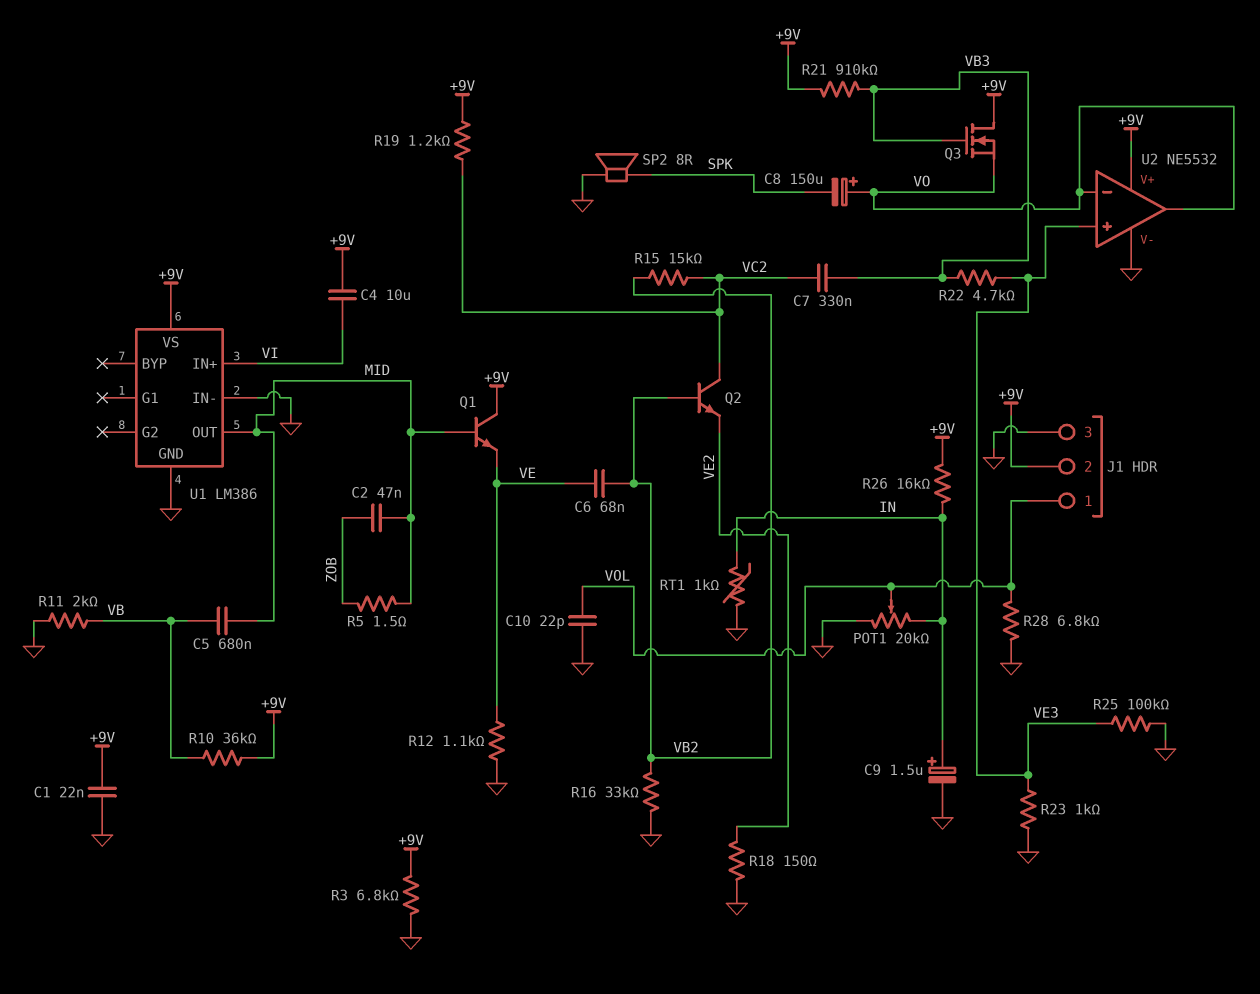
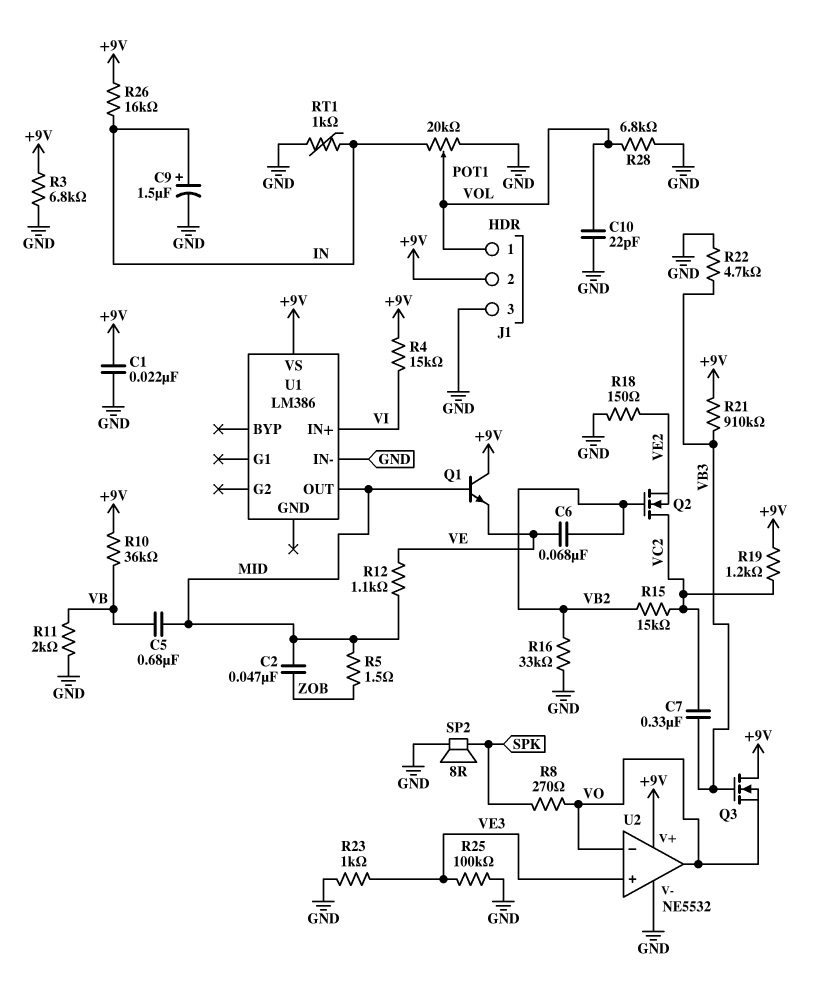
C4: 10uF (+9V, VI) -> none
C8: 150uF (plus VO, minus SPK) -> none
Q2: NPN (B VB2, C VC2, E VE2) -> NMOS (G VB2, D VC2, S VE2)
R4: none -> 15k (+9V, VI)
R8: none -> 270 (SPK, VO)
R12: 1.1k (GND, VE) -> 1.1k (MID, VE)
R22: 4.7k (VB3, VE3) -> 4.7k (GND, VB3)
U1 pin GND: GND -> none

